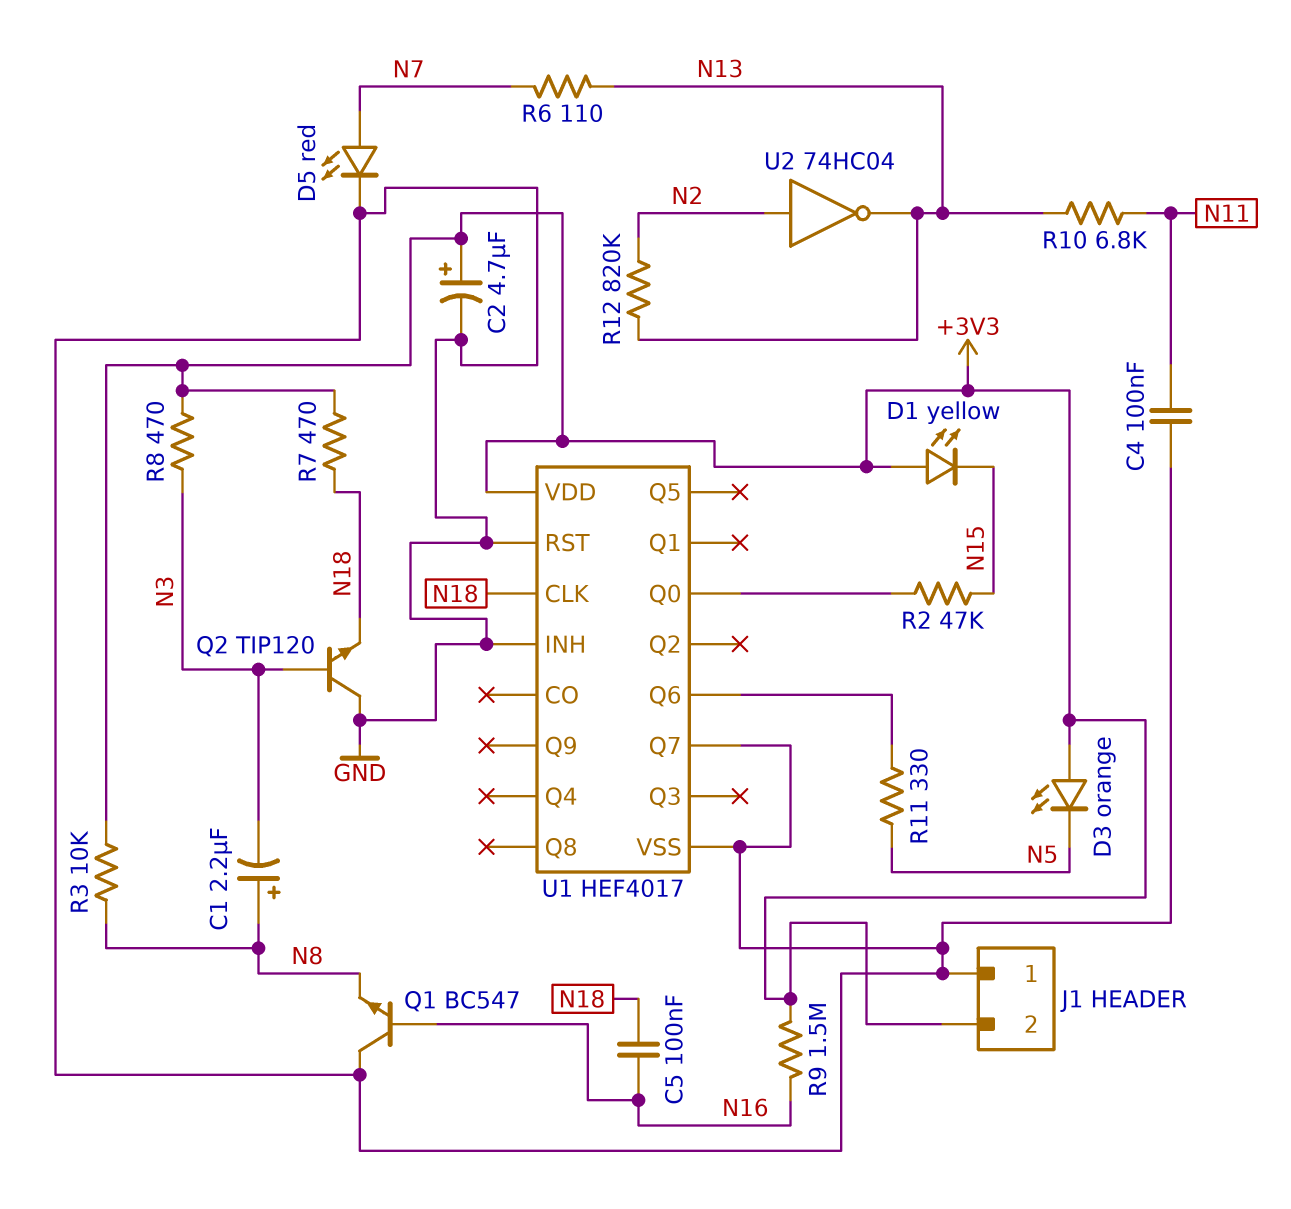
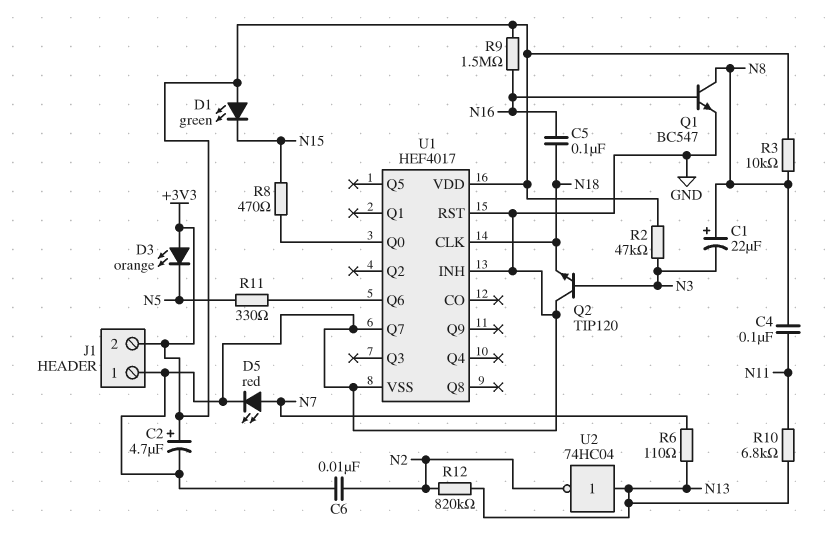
C1: 2.2uF (plus N8, minus N3) -> 22uF (plus N8, minus N3)
C4: 100nF (GND, N11) -> 100nF (N8, N11)
C6: none -> 10nF (GND, N2)
D1: LED yellow (A +3V3, K N15) -> LED green (A +3V3, K N15)
Q1: NPN BC547 (B N16, C GND, E N8) -> NPN BC547 (B N16, C N8, E GND)
R2: 47k (N15, U1/Q0) -> 47k (+3V3, N3)
R7: 470 (+3V3, N18) -> none
R8: 470 (+3V3, N3) -> 470 (N15, U1/Q0)
U2: NOT 74HC04 (in N2, out N13) -> NOT 74HC04 (in N13, out N2)

